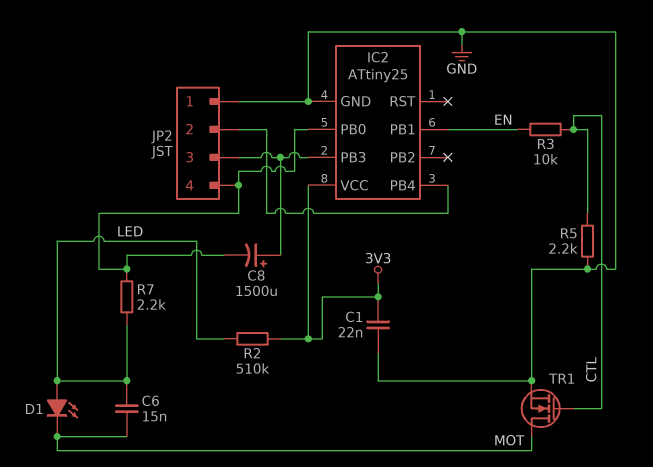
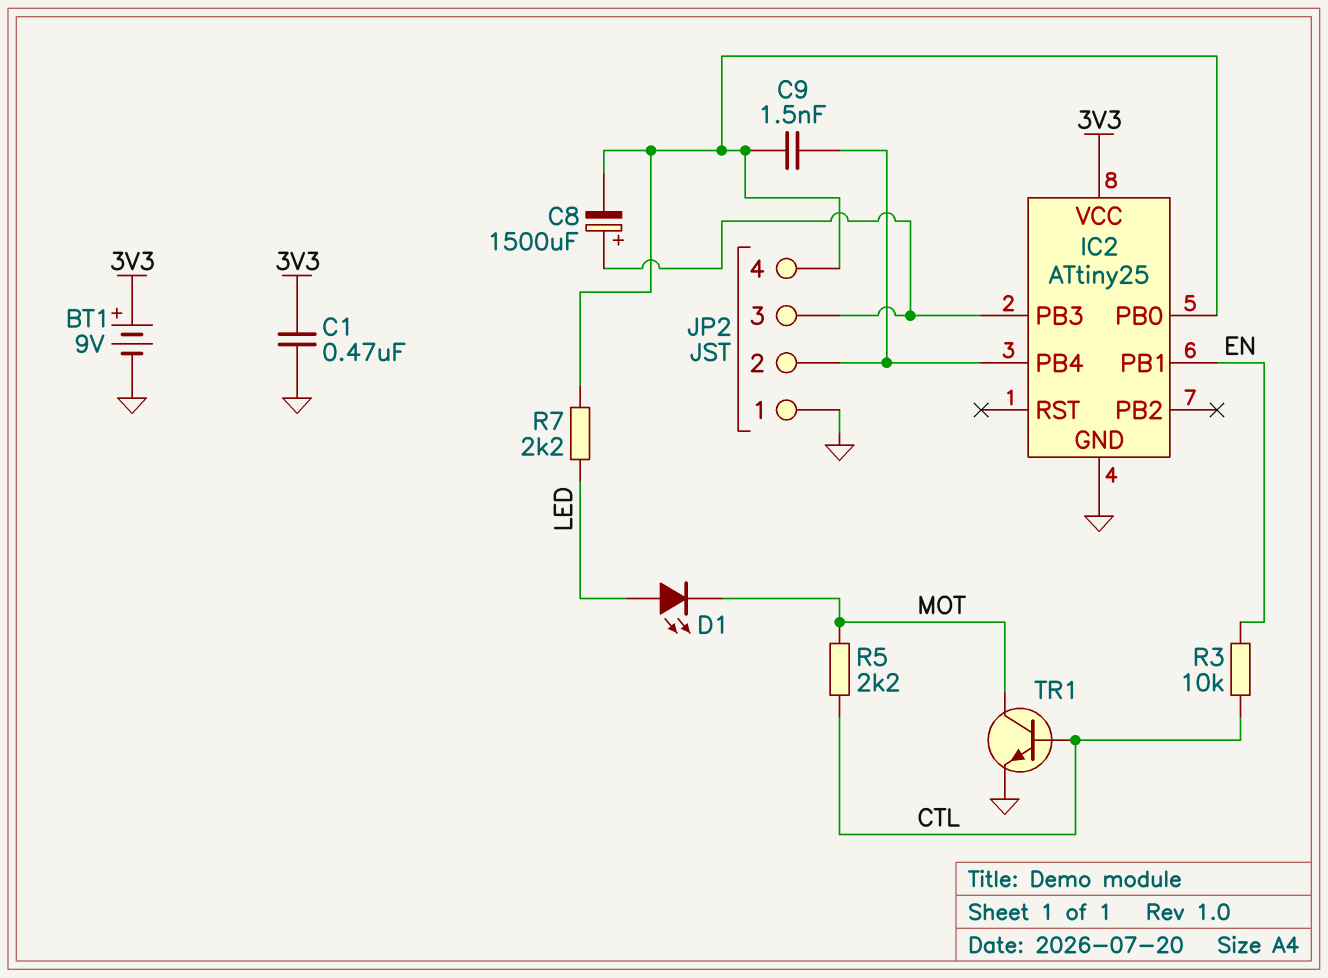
BT1: none -> 9V (plus 3V3, minus GND)
C1: 22nF (3V3, GND) -> 470nF (3V3, GND)
C6: 15nF (LED, MOT) -> none
C9: none -> 1.5nF (IC2/PB0, IC2/PB4)
R2: 510k (3V3, LED) -> none
R5: 2.2k (CTL, GND) -> 2.2k (CTL, MOT)
TR1: NMOS (G CTL, D MOT, S GND) -> NPN (B CTL, C MOT, E GND)

